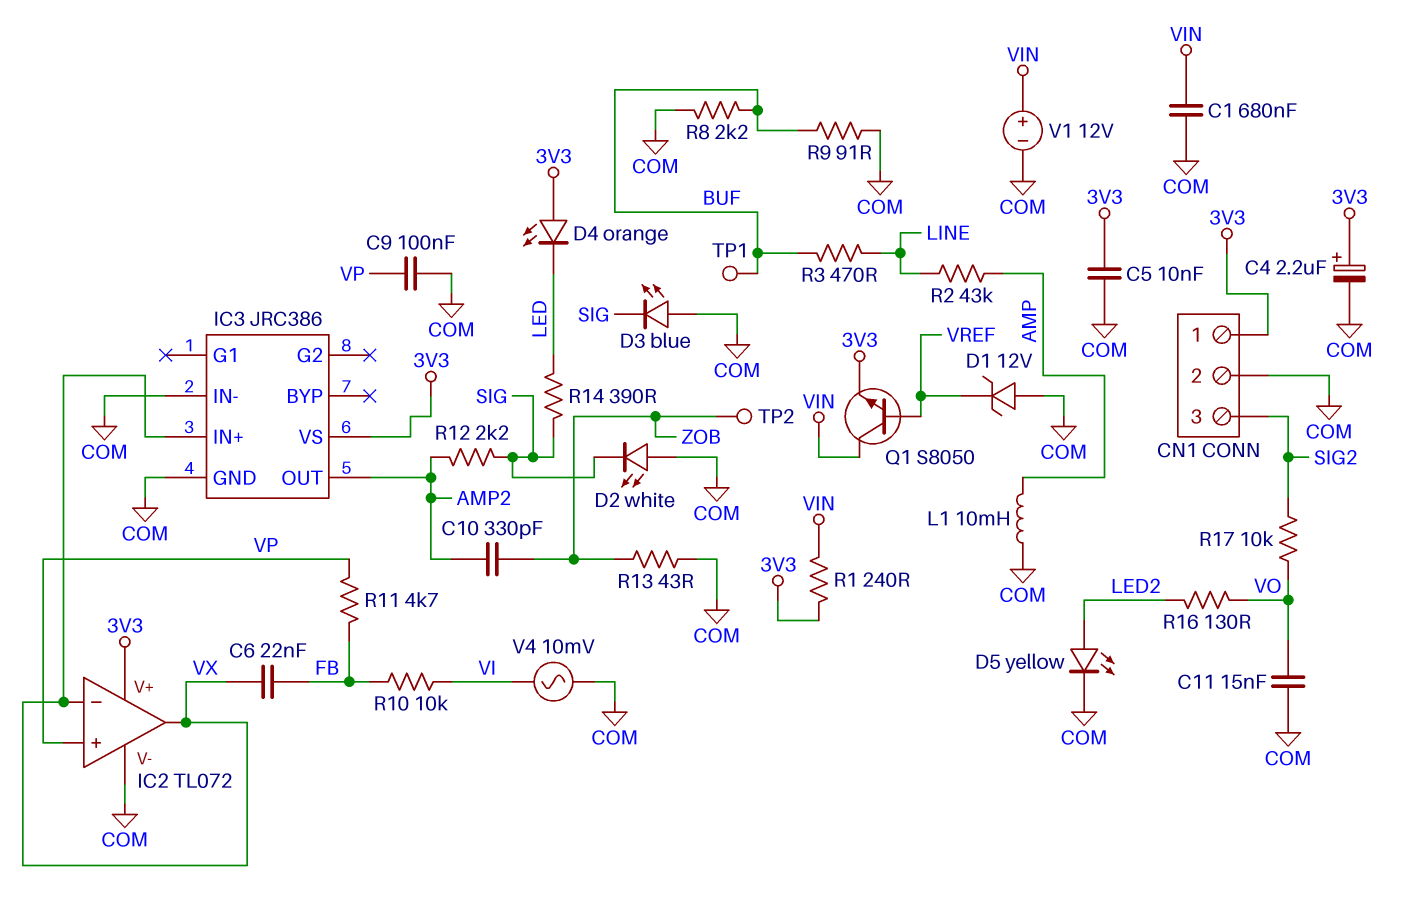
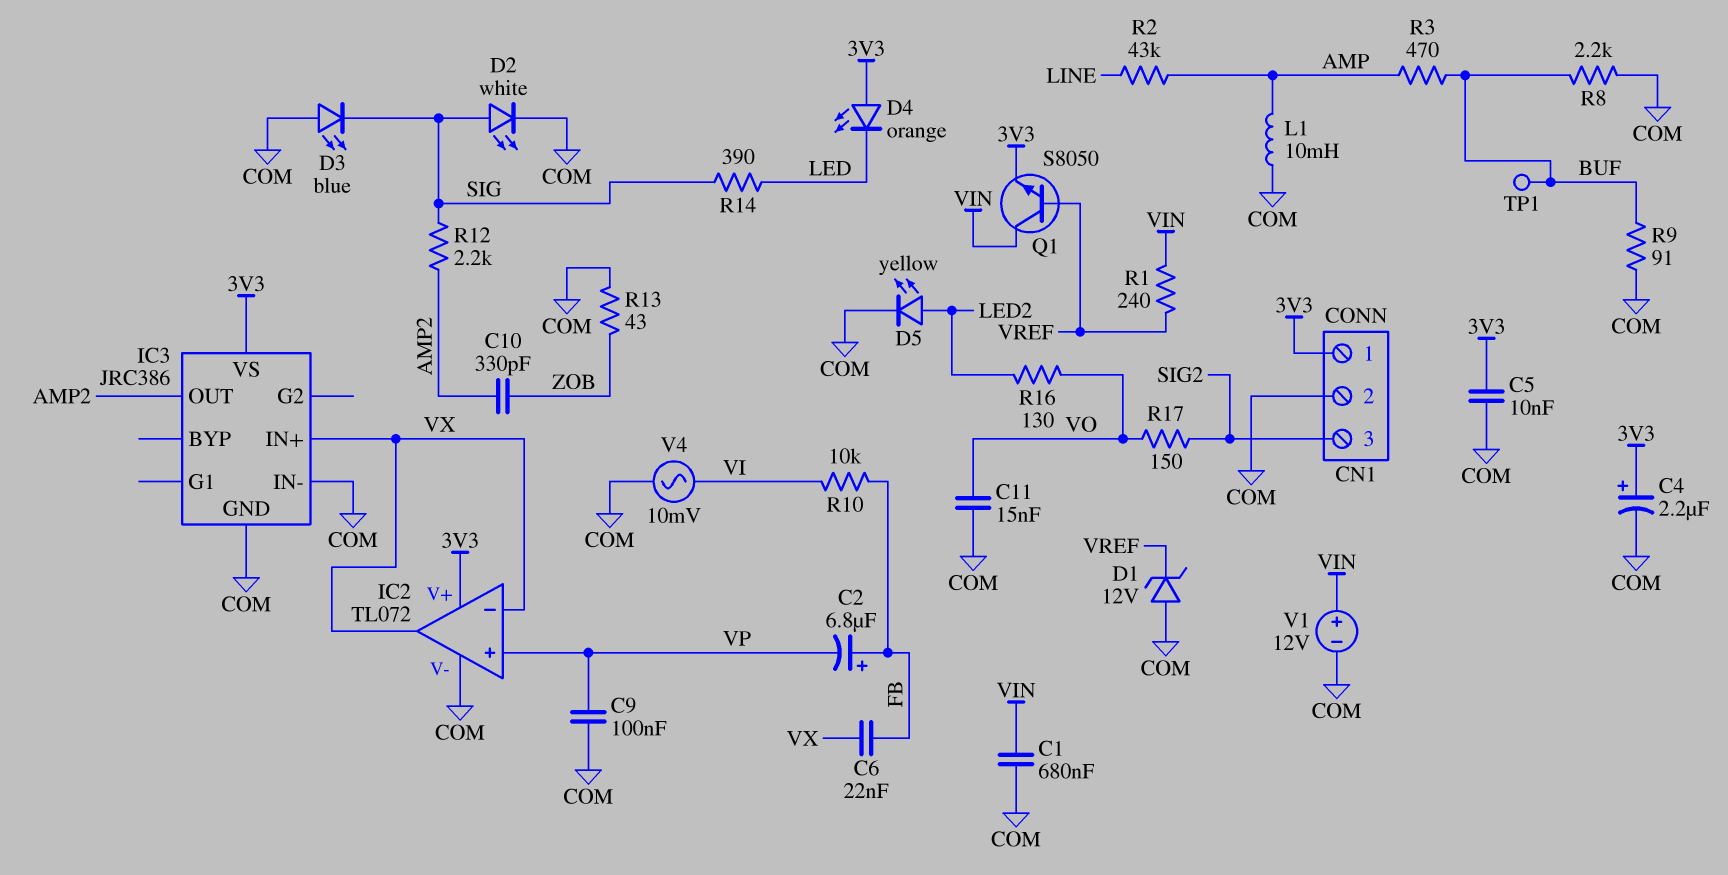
C2: none -> 6.8uF (plus FB, minus VP)
D2: LED white (A COM, K SIG) -> LED white (A SIG, K COM)
R1: 240 (3V3, VIN) -> 240 (VIN, VREF)
R3: 470 (BUF, LINE) -> 470 (AMP, BUF)
R11: 4.7k (FB, VP) -> none
R17: 10k (SIG2, VO) -> 150 (SIG2, VO)
TP2: test point (ZOB) -> none

